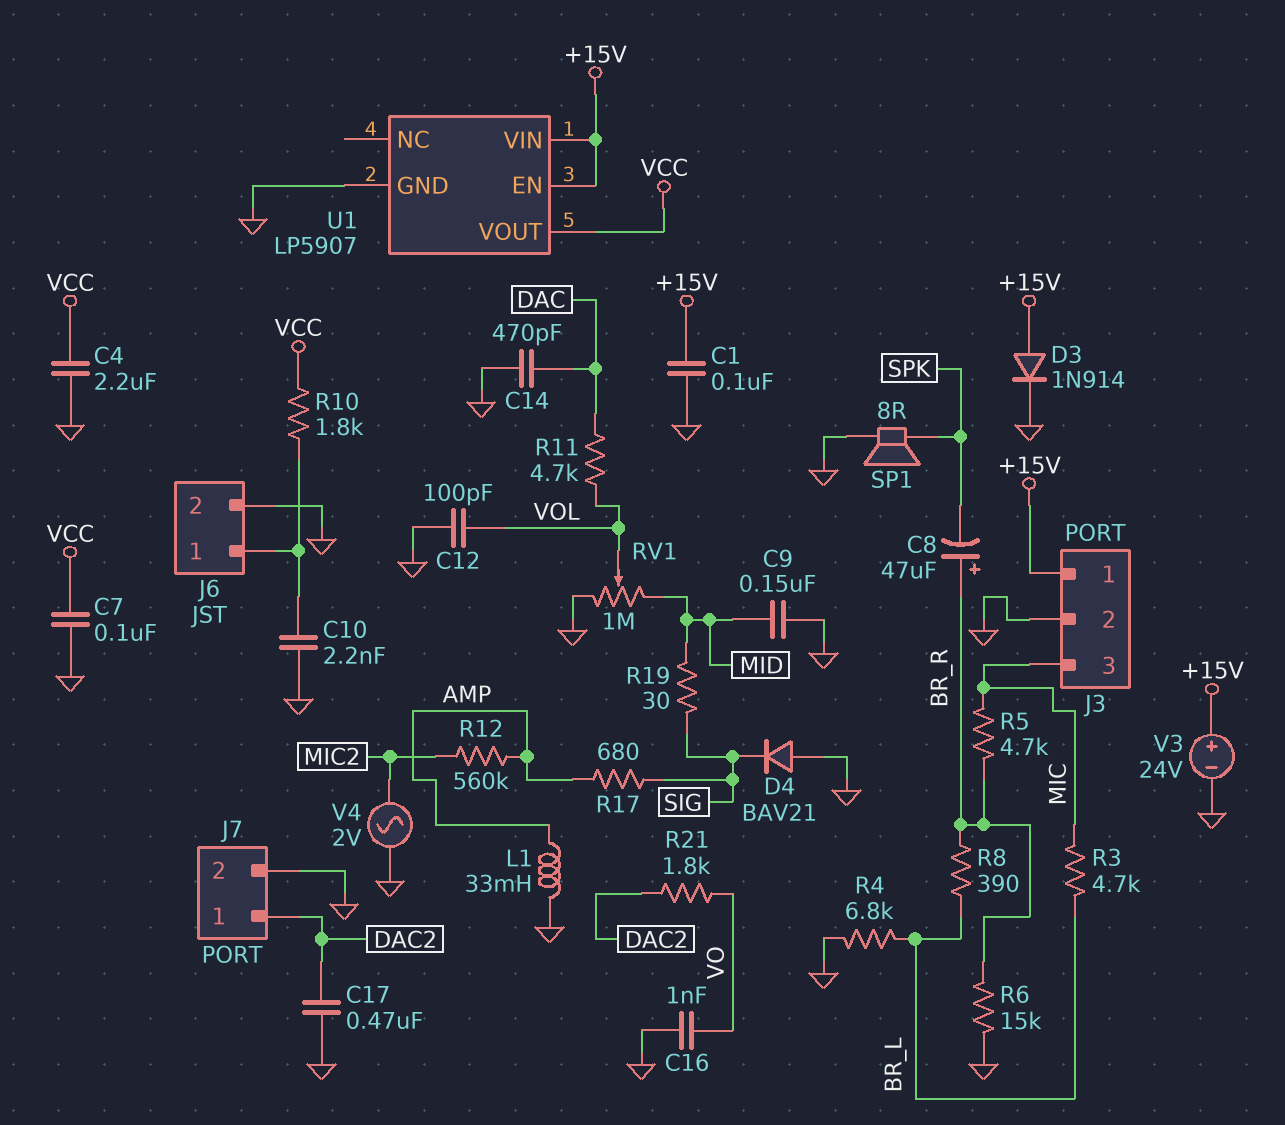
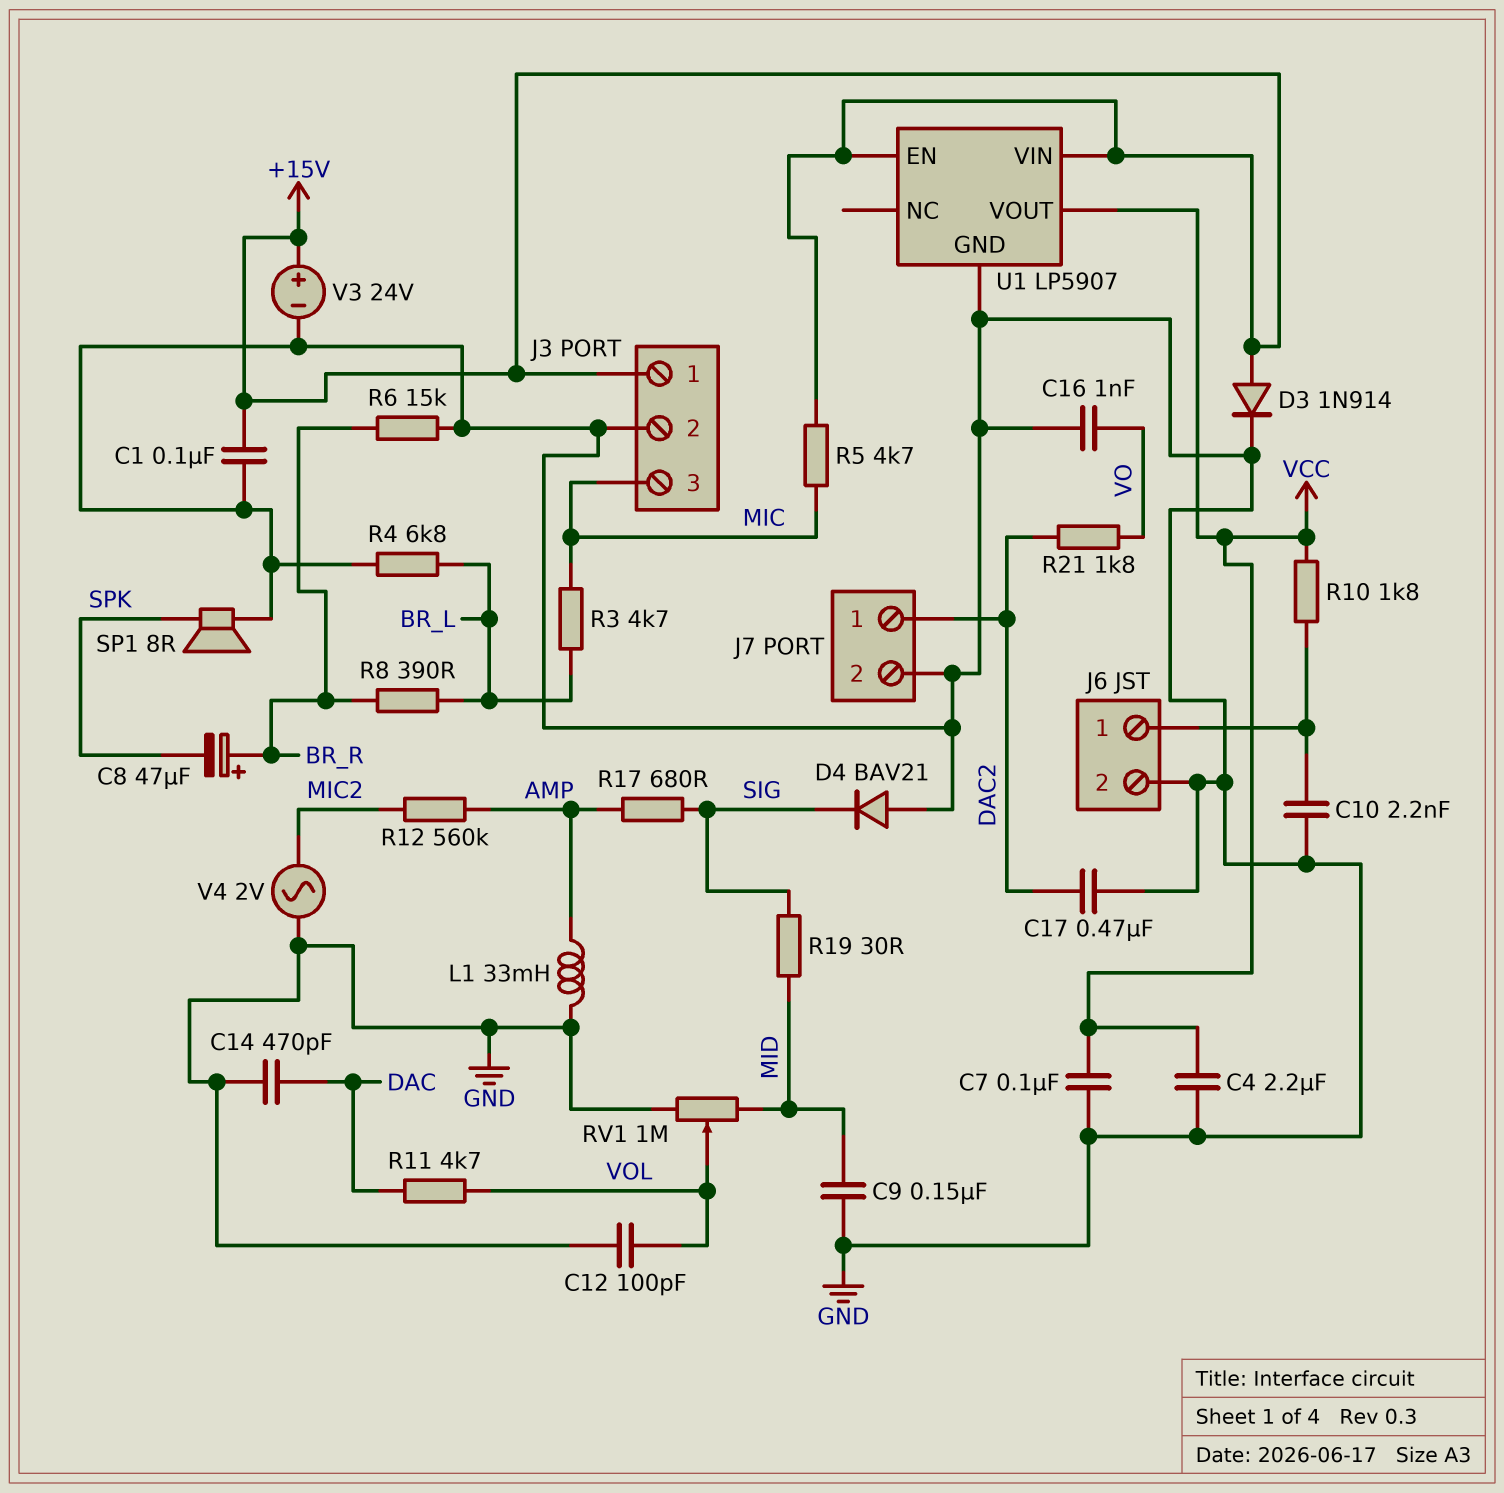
R5: 4.7k (BR_R, MIC) -> 4.7k (+15V, MIC)

